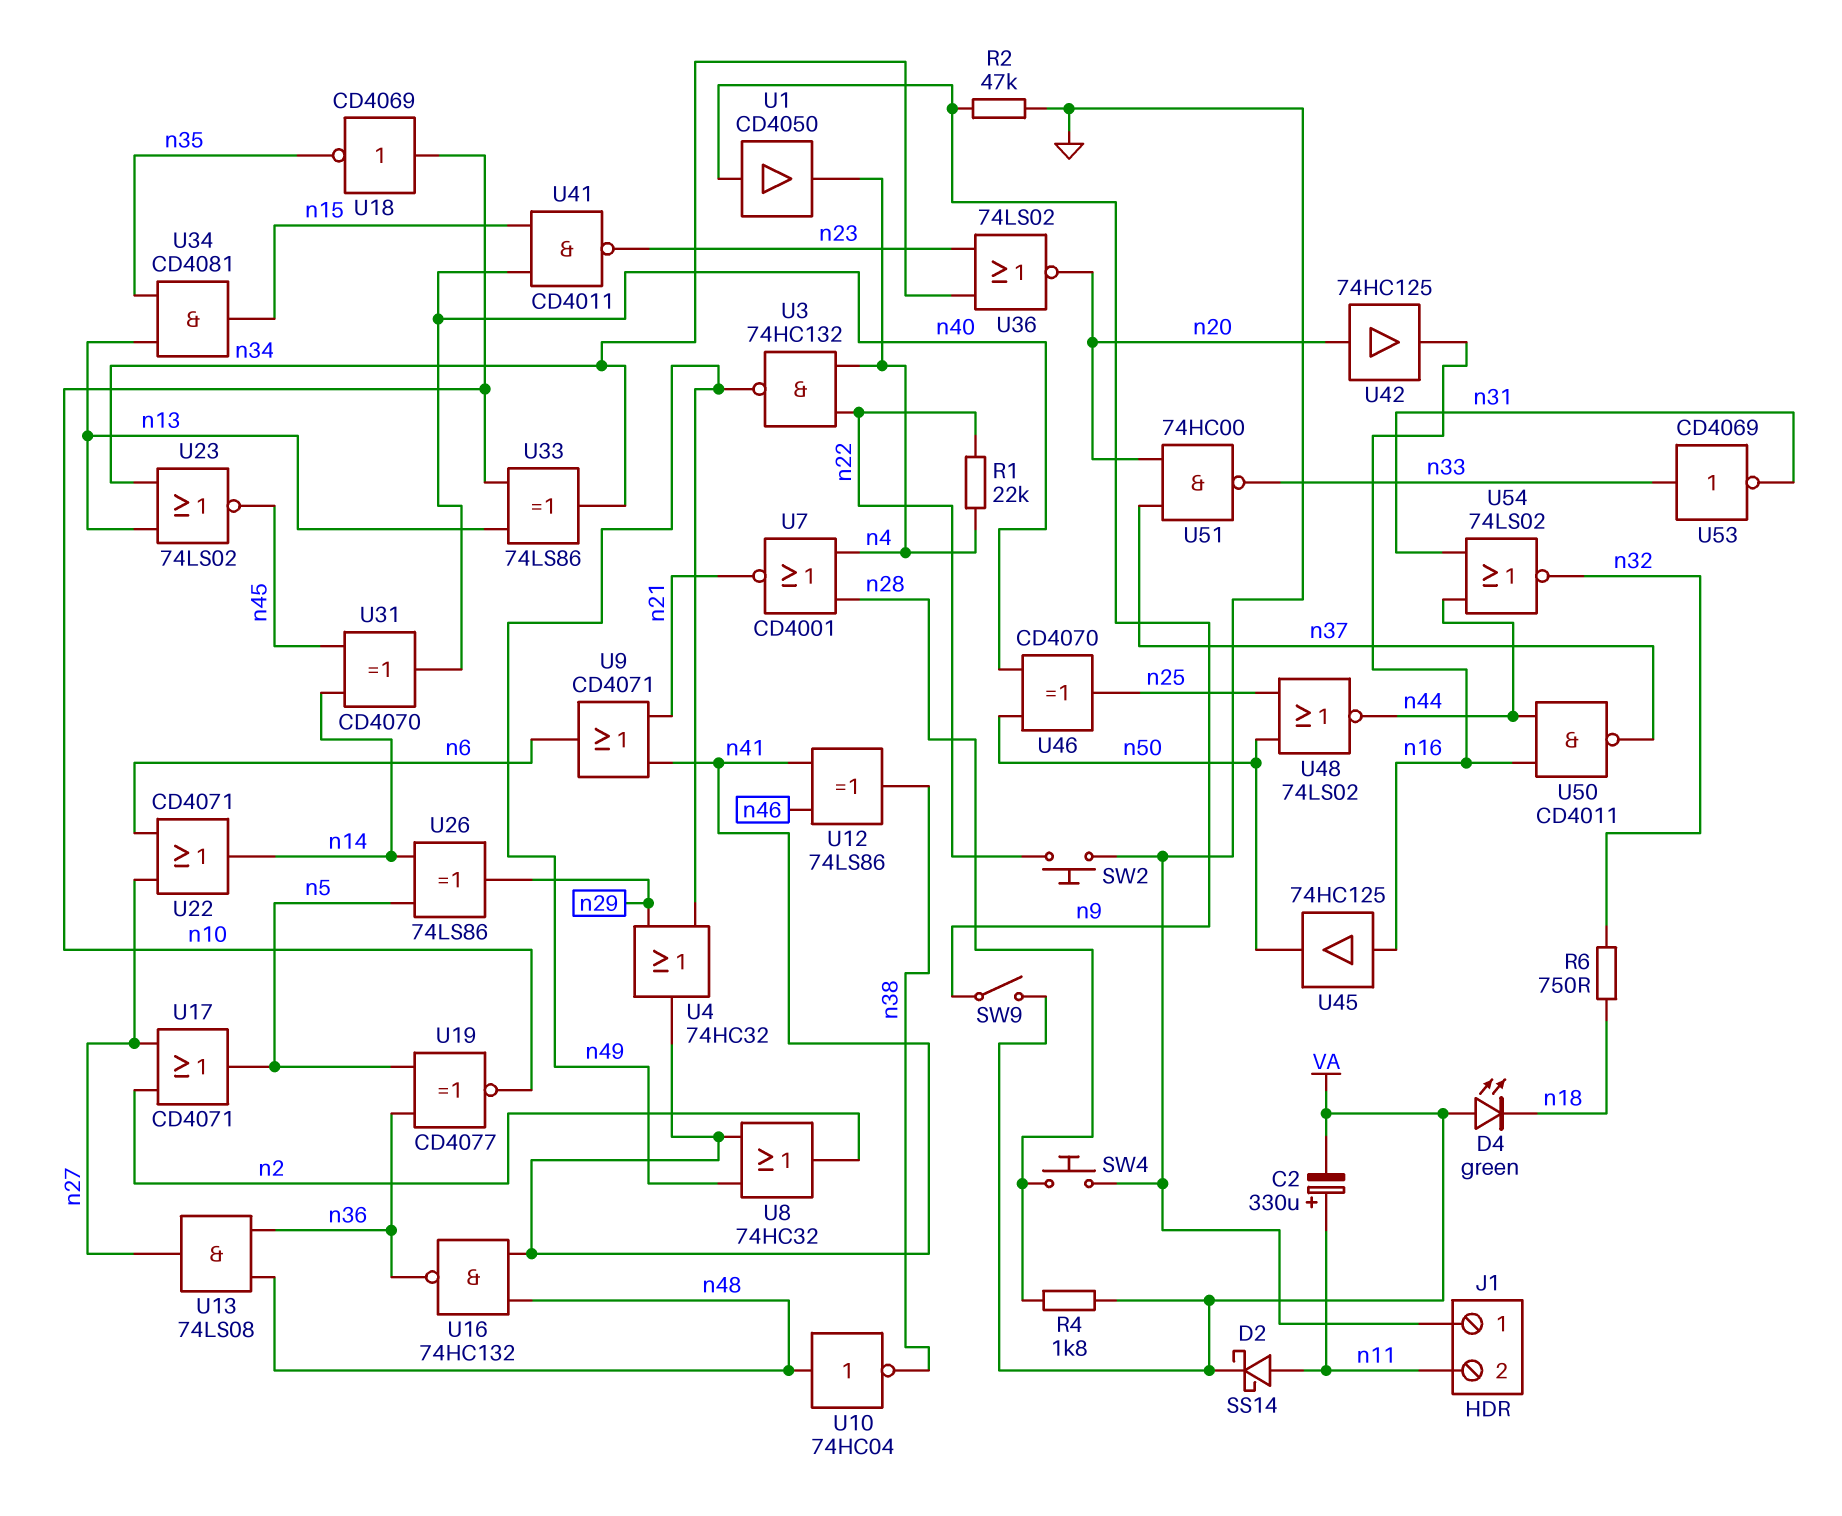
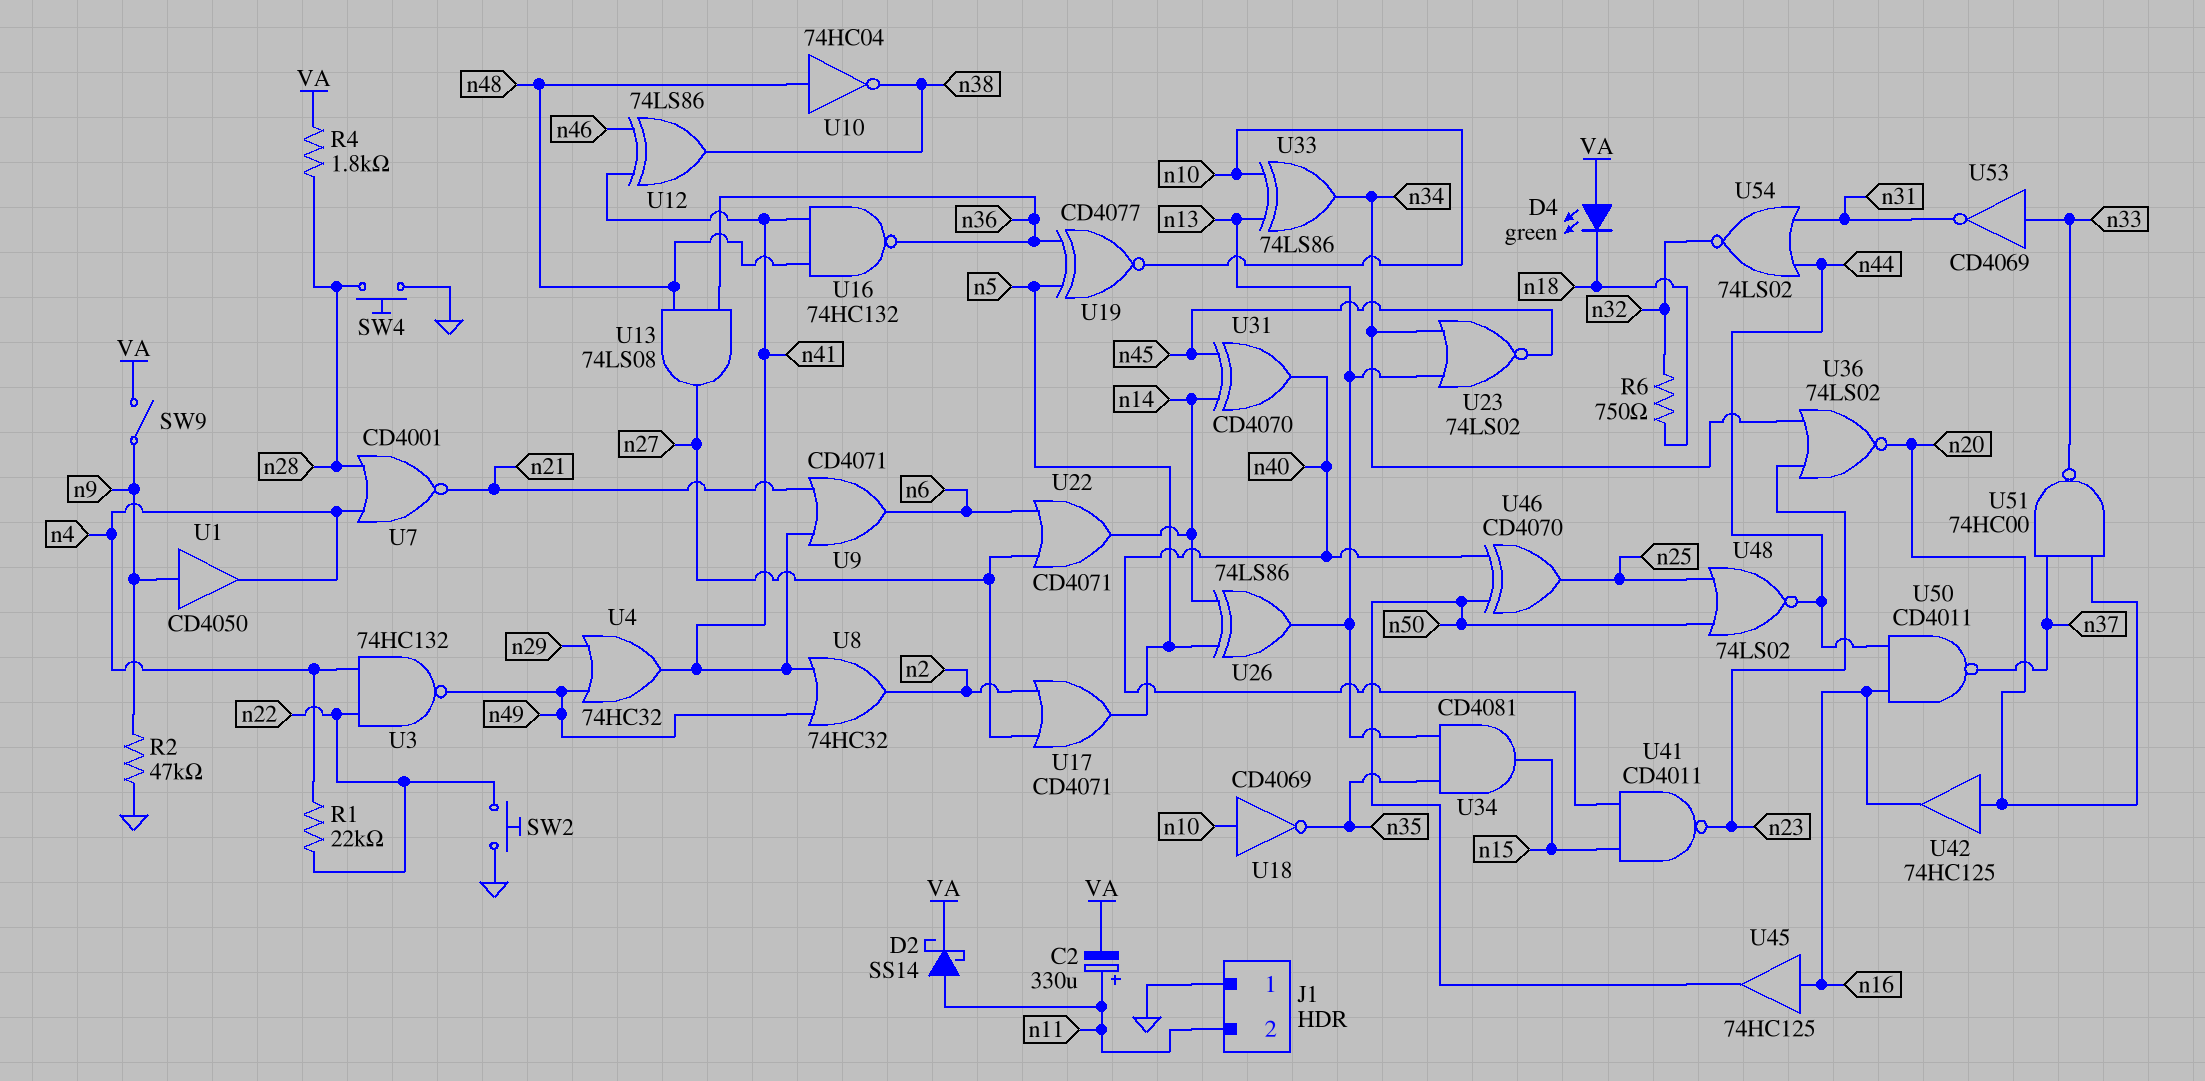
U26: XOR 74LS86 (in n5, in n14, out n29) -> XOR 74LS86 (in n5, in n14, out n13)

